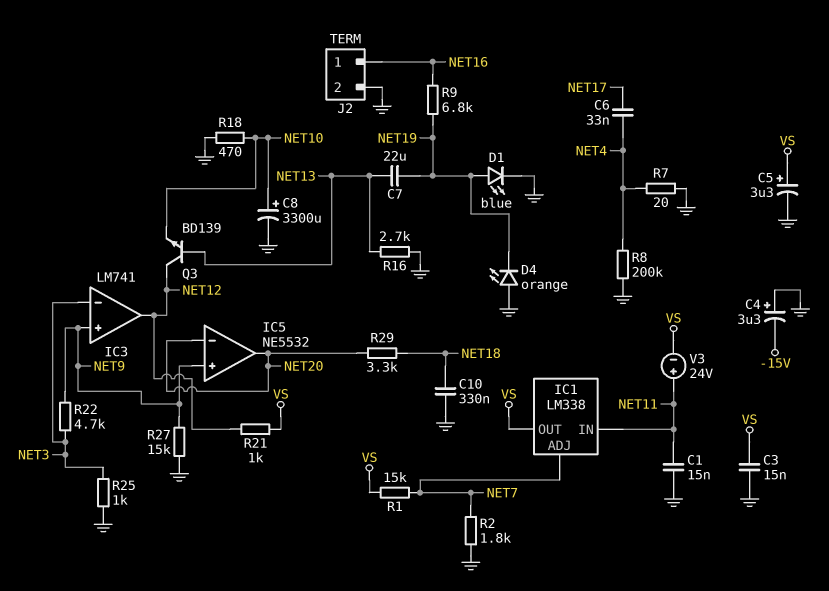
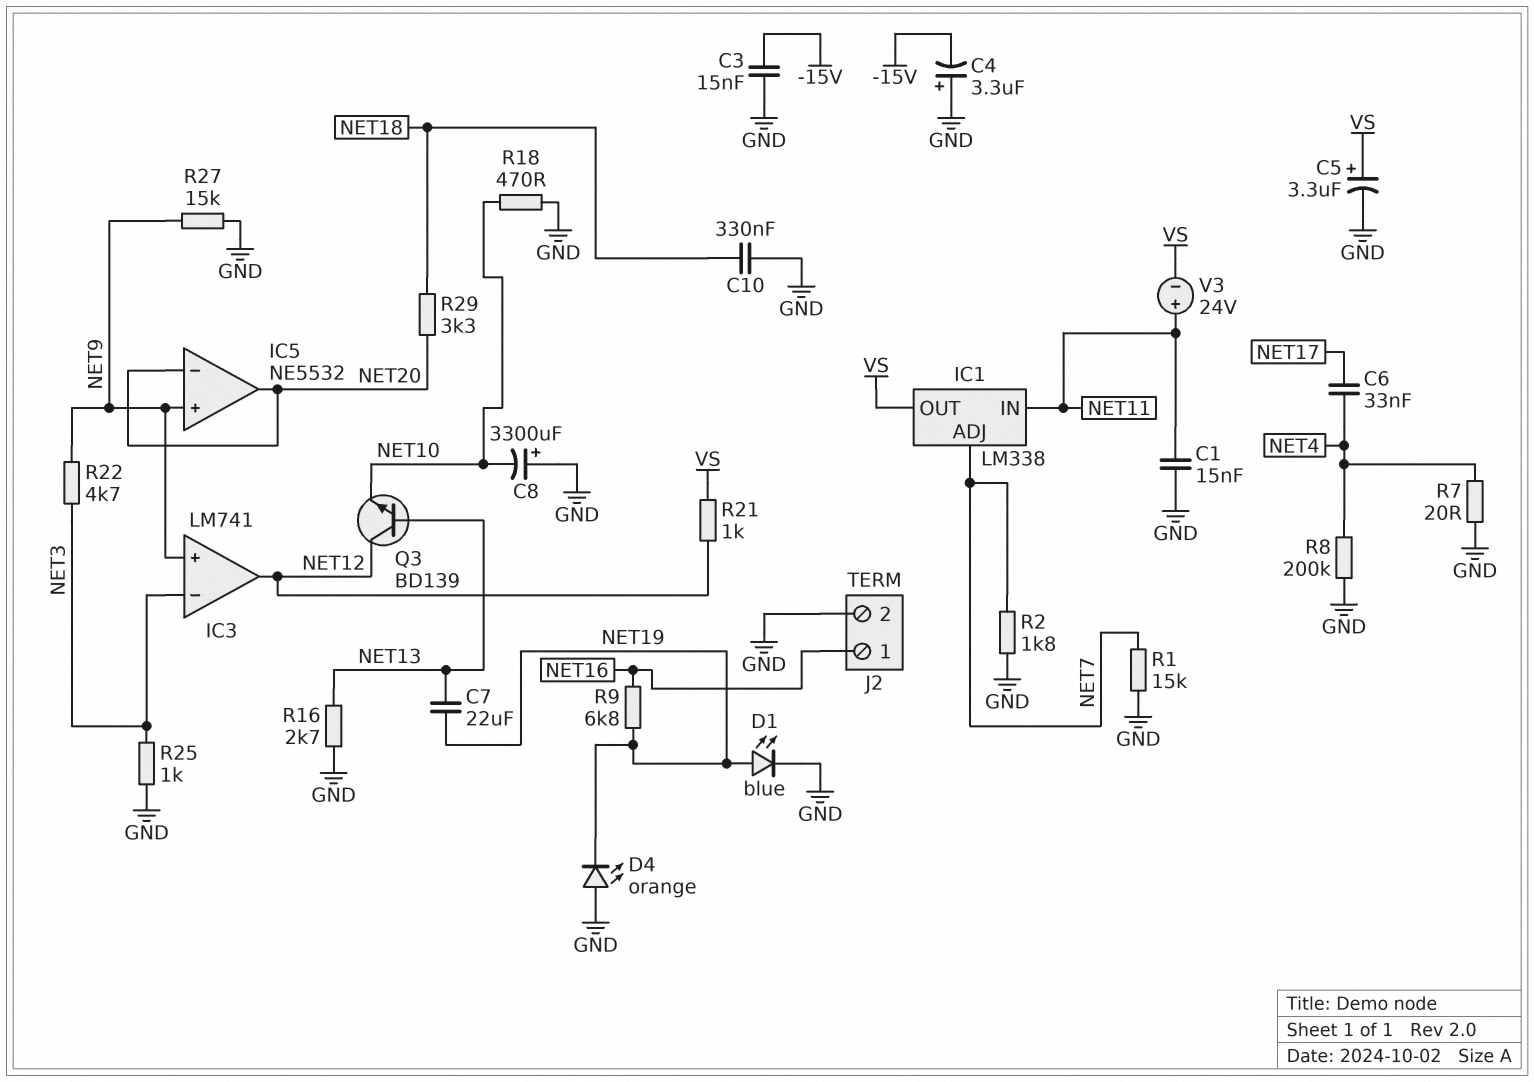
C3: 15nF (GND, VS) -> 15nF (-15V, GND)
C8: 3300uF (plus NET10, minus GND) -> 3300uF (plus GND, minus NET10)
R1: 15k (NET7, VS) -> 15k (GND, NET7)

